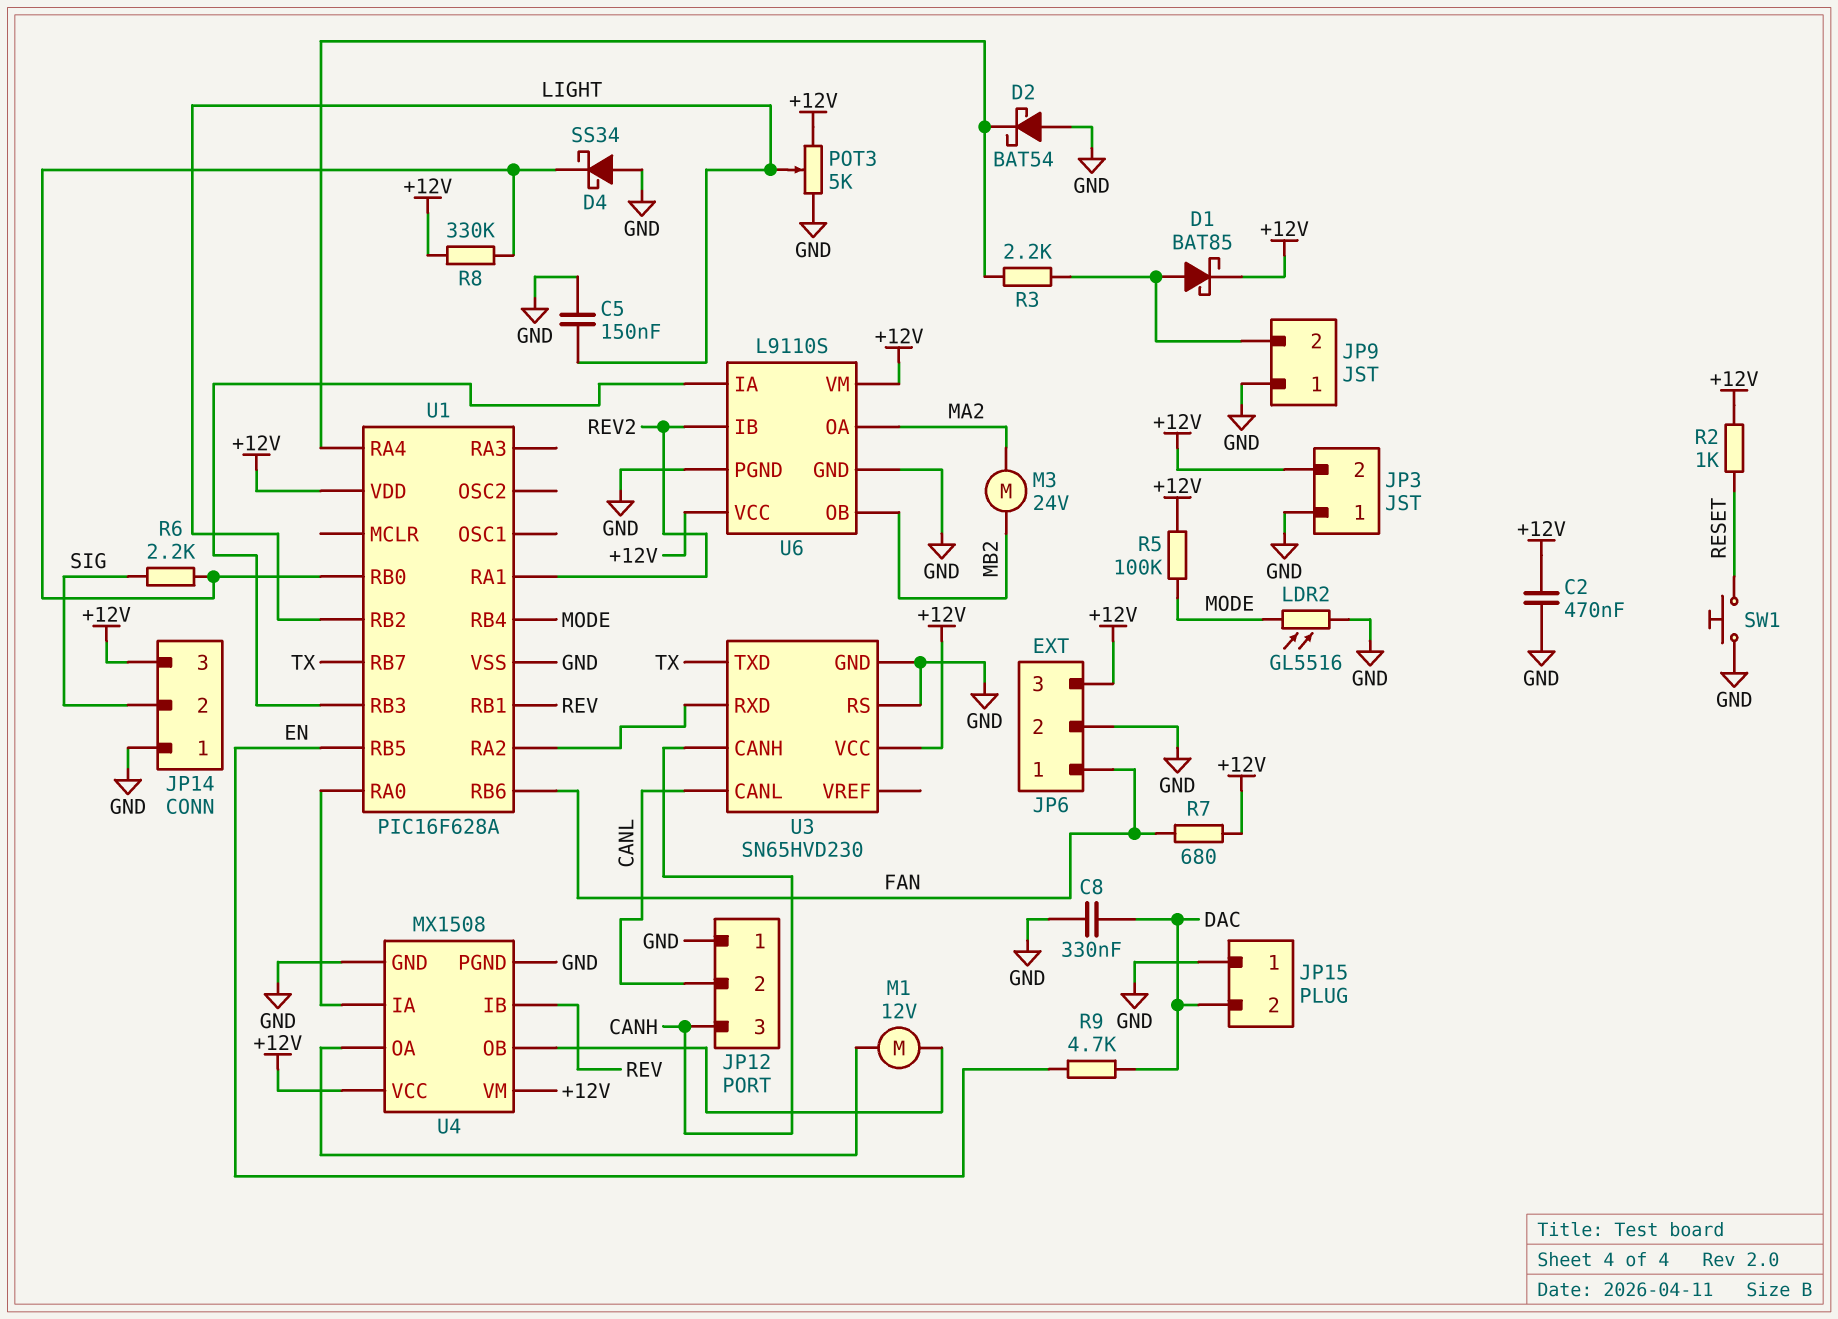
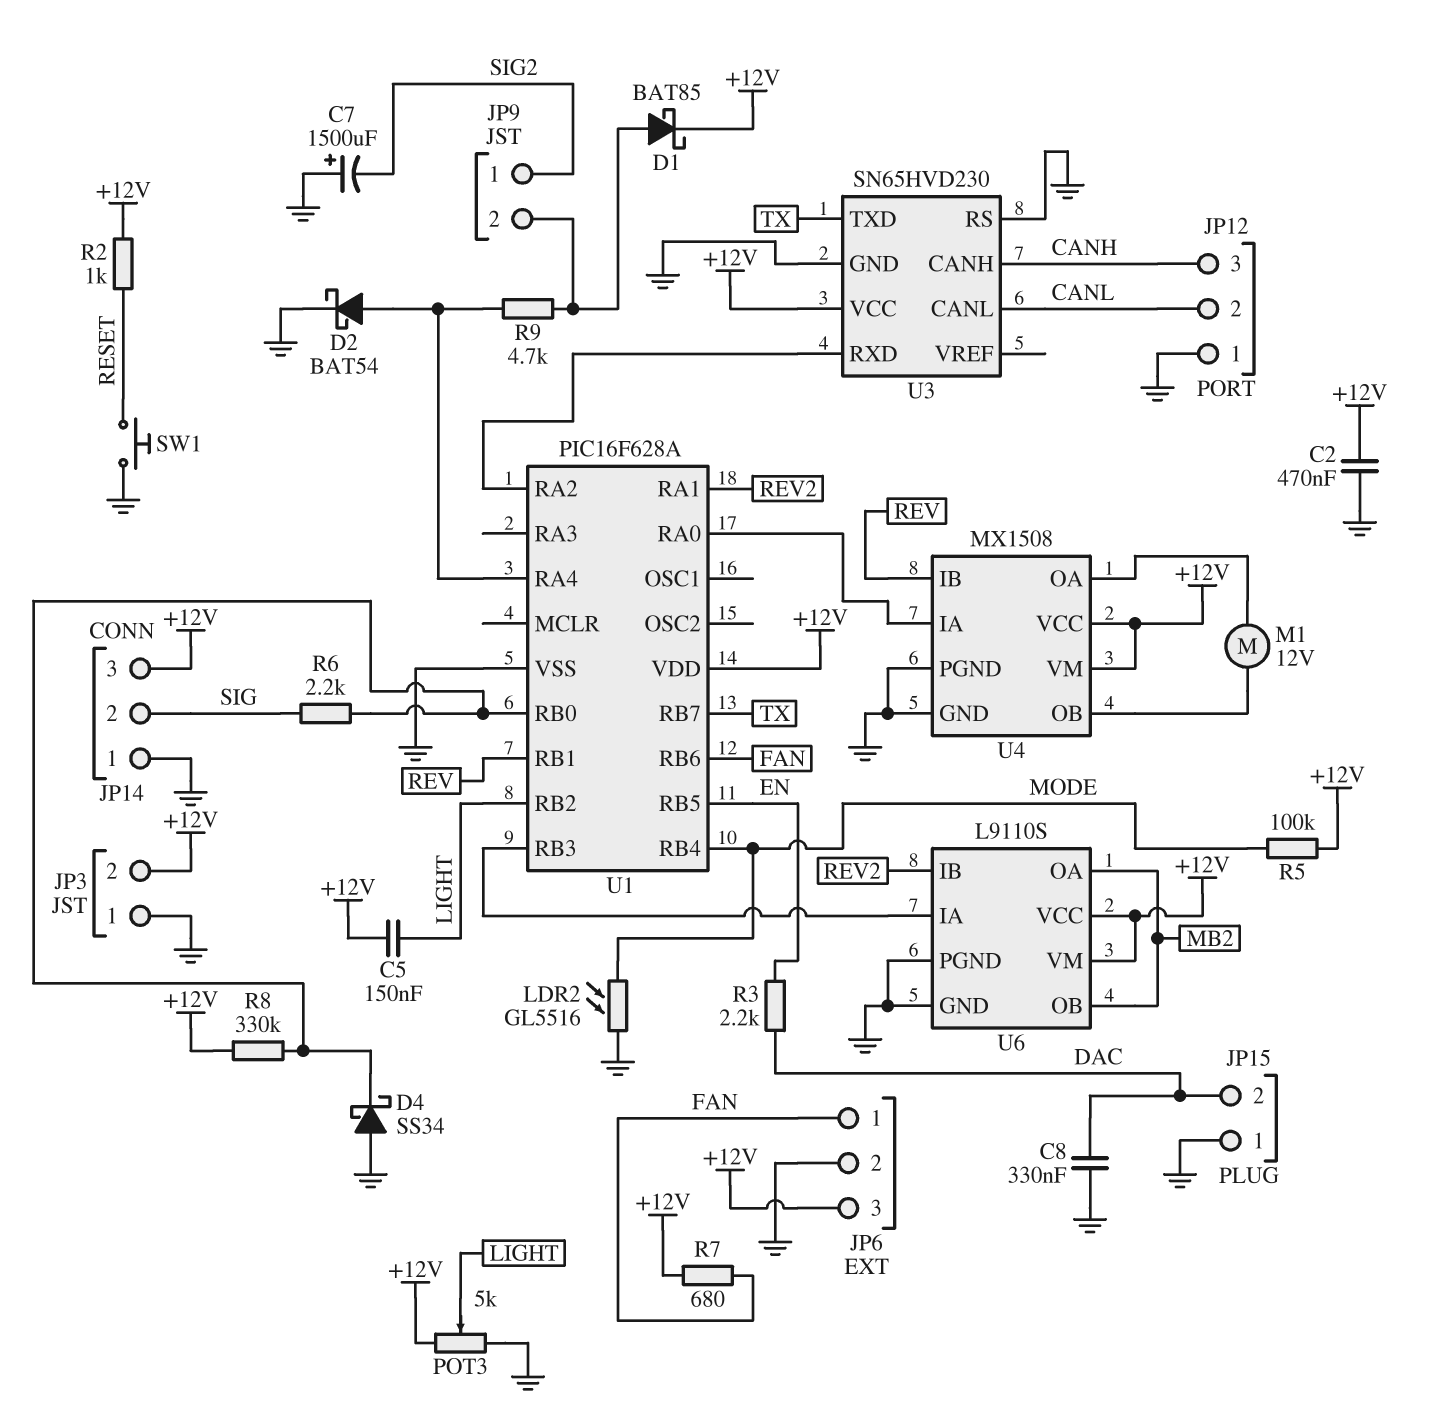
C5: 150nF (GND, LIGHT) -> 150nF (+12V, LIGHT)
C7: none -> 1500uF (plus GND, minus SIG2)
D2: schottky BAT54 (A GND, K U1/RA4) -> schottky BAT54 (A U1/RA4, K GND)
JP9 pin 1: GND -> SIG2
M3: motor 24V (MA2, MB2) -> none
R3: 2.2k (JP9/2, U1/RA4) -> 2.2k (DAC, EN)
R9: 4.7k (DAC, EN) -> 4.7k (JP9/2, U1/RA4)
U6 pin OA: MA2 -> MB2

